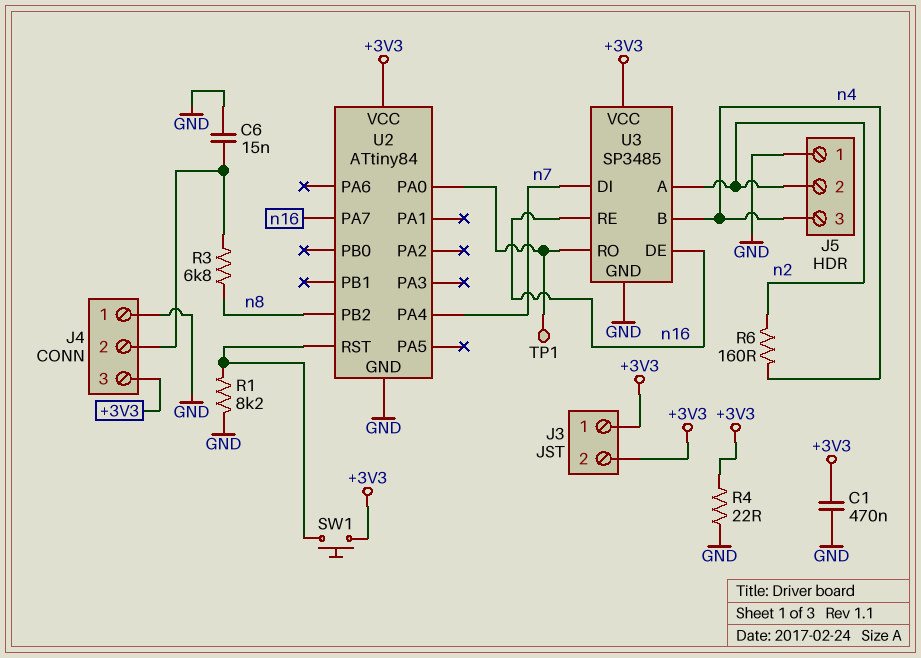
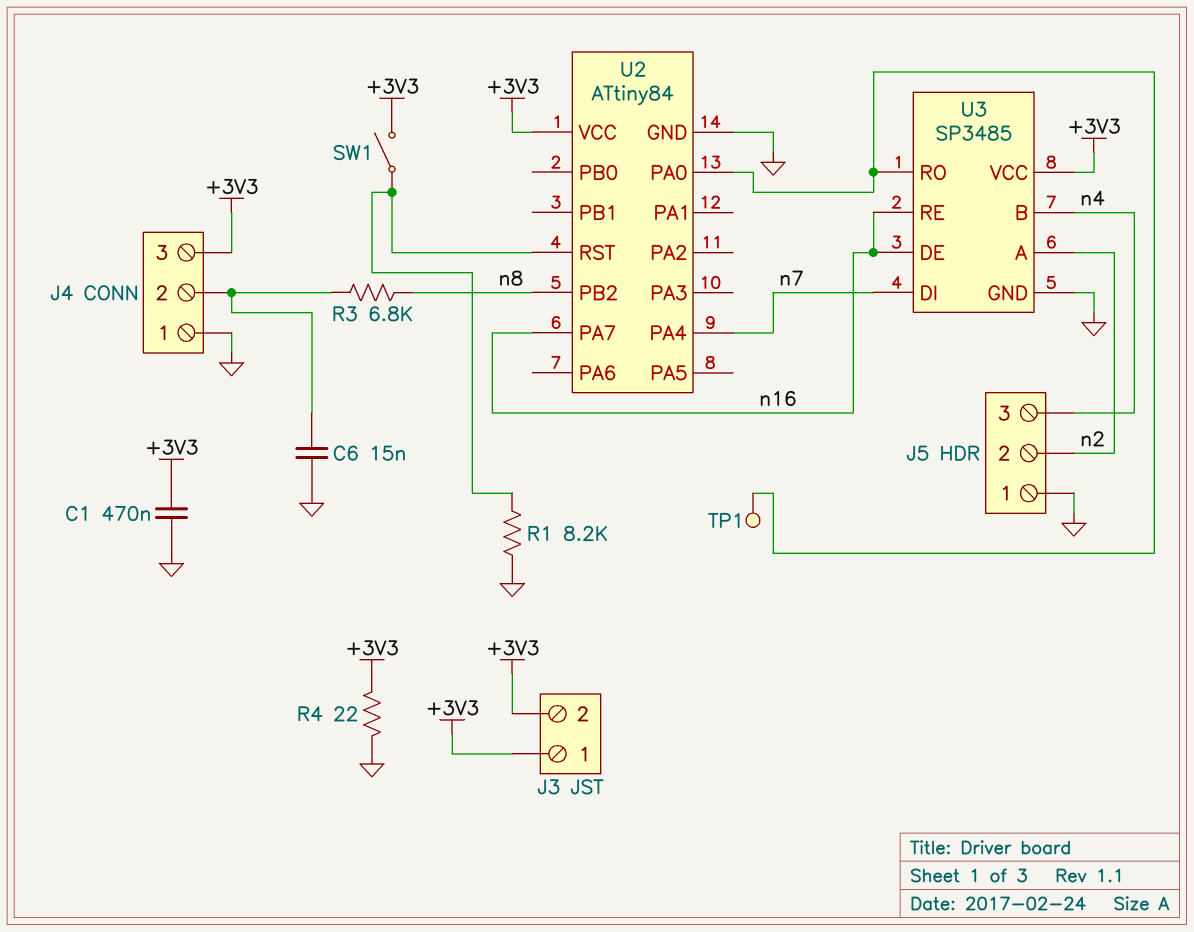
R6: 160 (n2, n4) -> none
SW1: button (+3V3, U2/RST) -> switch (+3V3, U2/RST)

